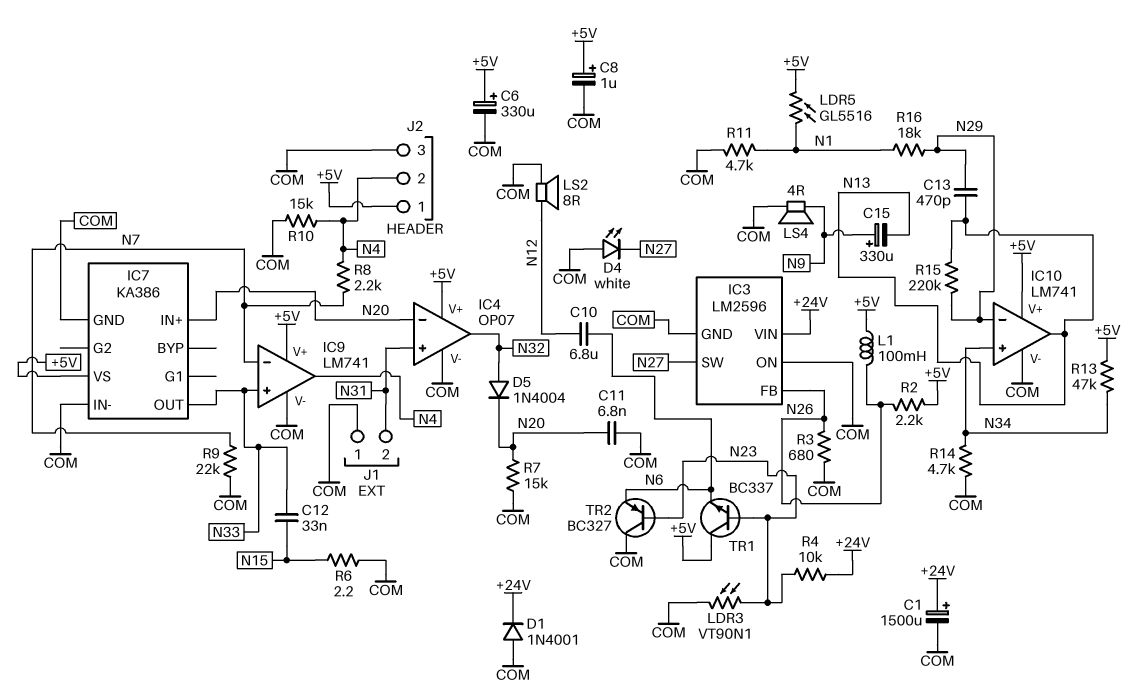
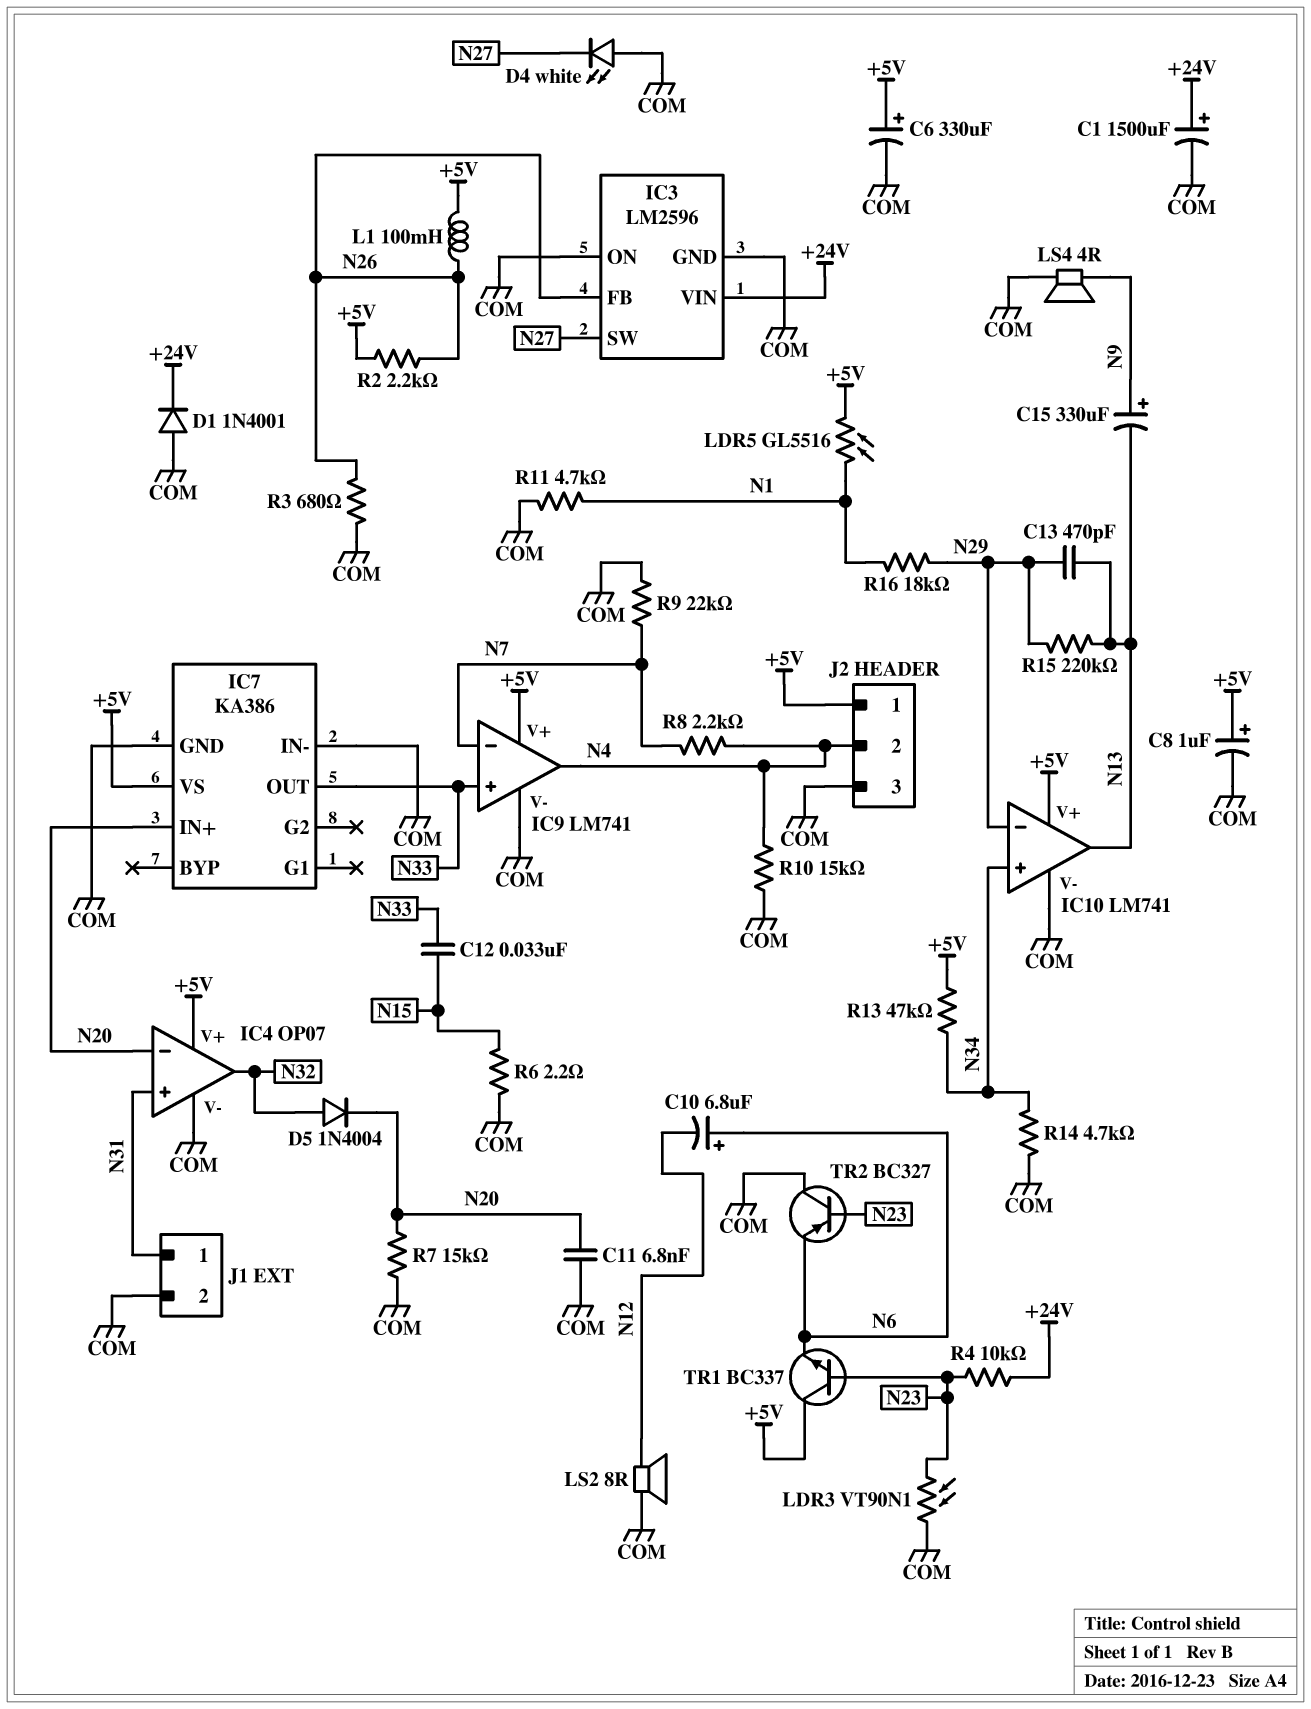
C10: 6.8uF (N6, N12) -> 6.8uF (plus N6, minus N12)
J1 pin 1: COM -> N31
J1 pin 2: N31 -> COM

